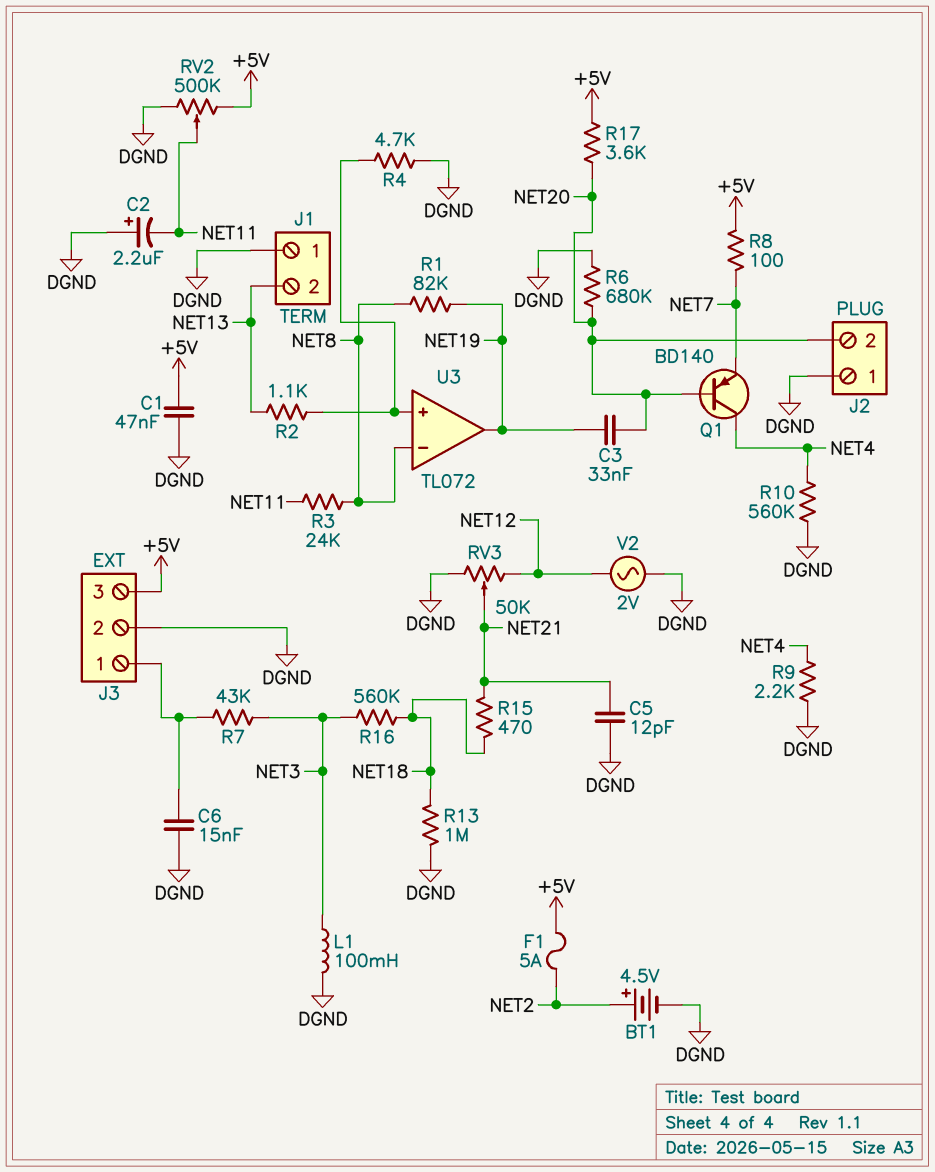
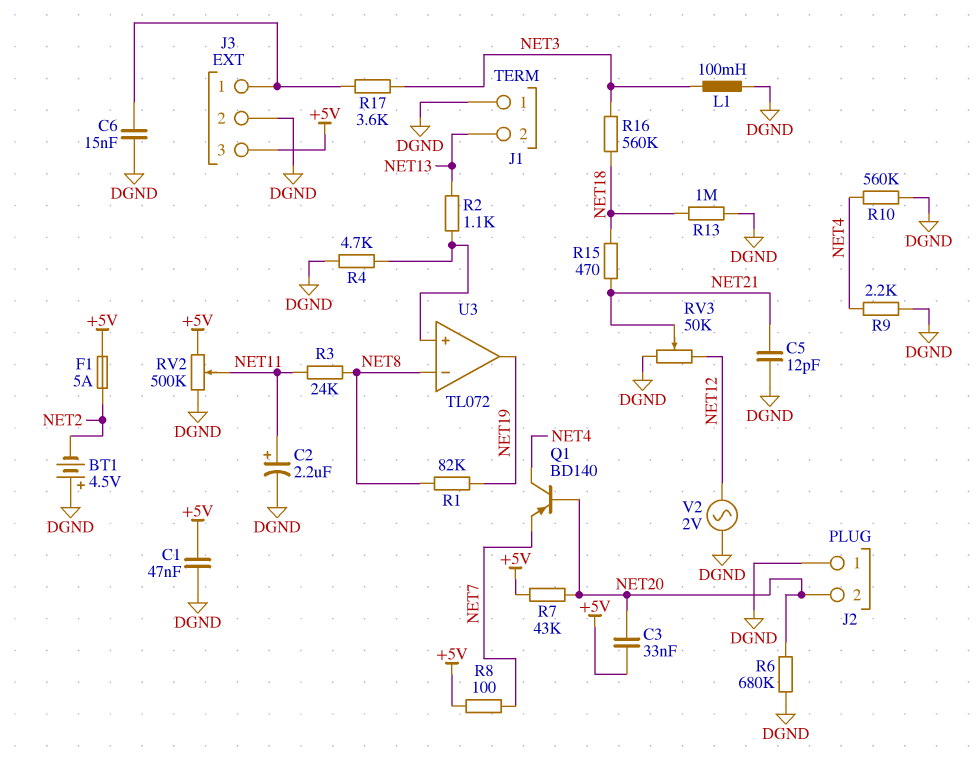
BT1: 4.5V (plus NET2, minus DGND) -> 4.5V (plus DGND, minus NET2)
C2: 2.2uF (plus DGND, minus NET11) -> 2.2uF (plus NET11, minus DGND)
C3: 33nF (NET19, NET20) -> 33nF (+5V, NET20)
R7: 43k (J3/1, NET3) -> 43k (+5V, NET20)
R17: 3.6k (+5V, NET20) -> 3.6k (J3/1, NET3)

